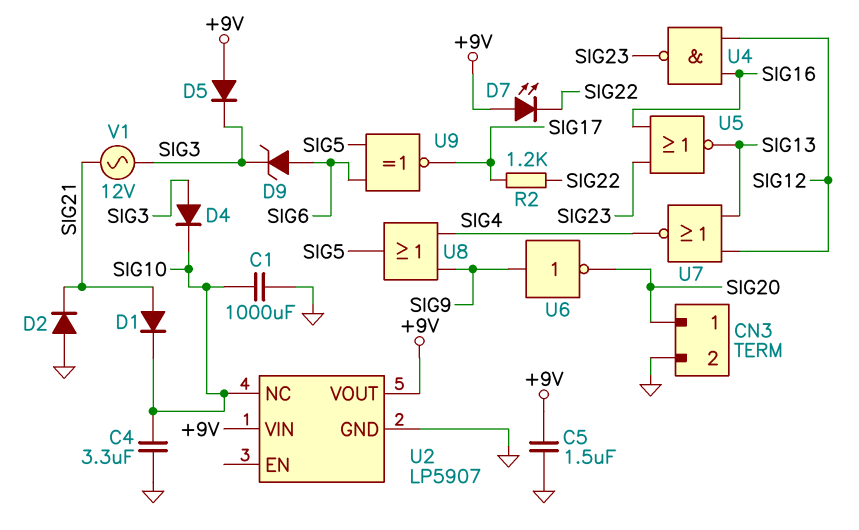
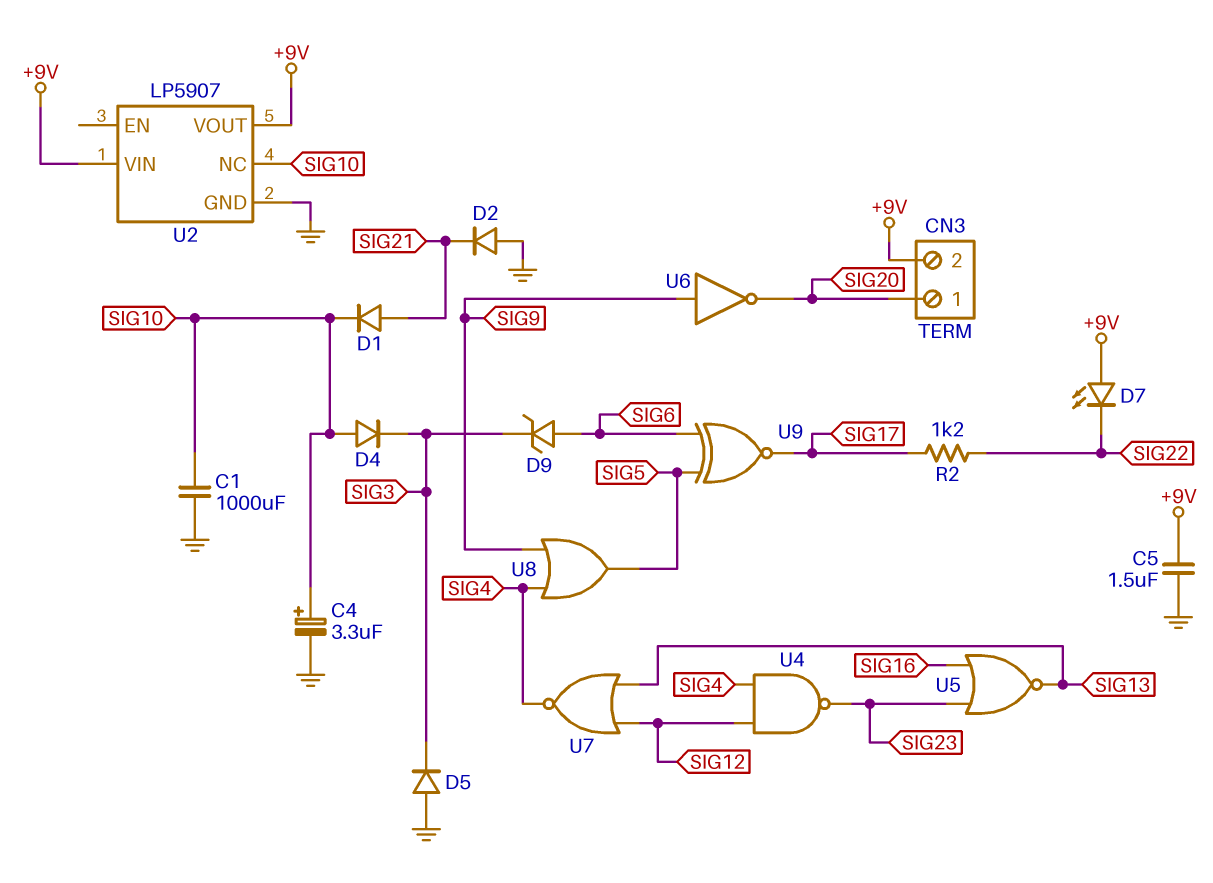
C4: 3.3uF (GND, SIG10) -> 3.3uF (plus SIG10, minus GND)
CN3 pin 2: GND -> +9V
D4: diode (A SIG3, K SIG10) -> diode (A SIG10, K SIG3)
D5: diode (A +9V, K SIG3) -> diode (A GND, K SIG3)
U4: NAND (in SIG12, in SIG16, out SIG23) -> NAND (in SIG4, in SIG12, out SIG23)
V1: AC 12V (SIG3, SIG21) -> none

